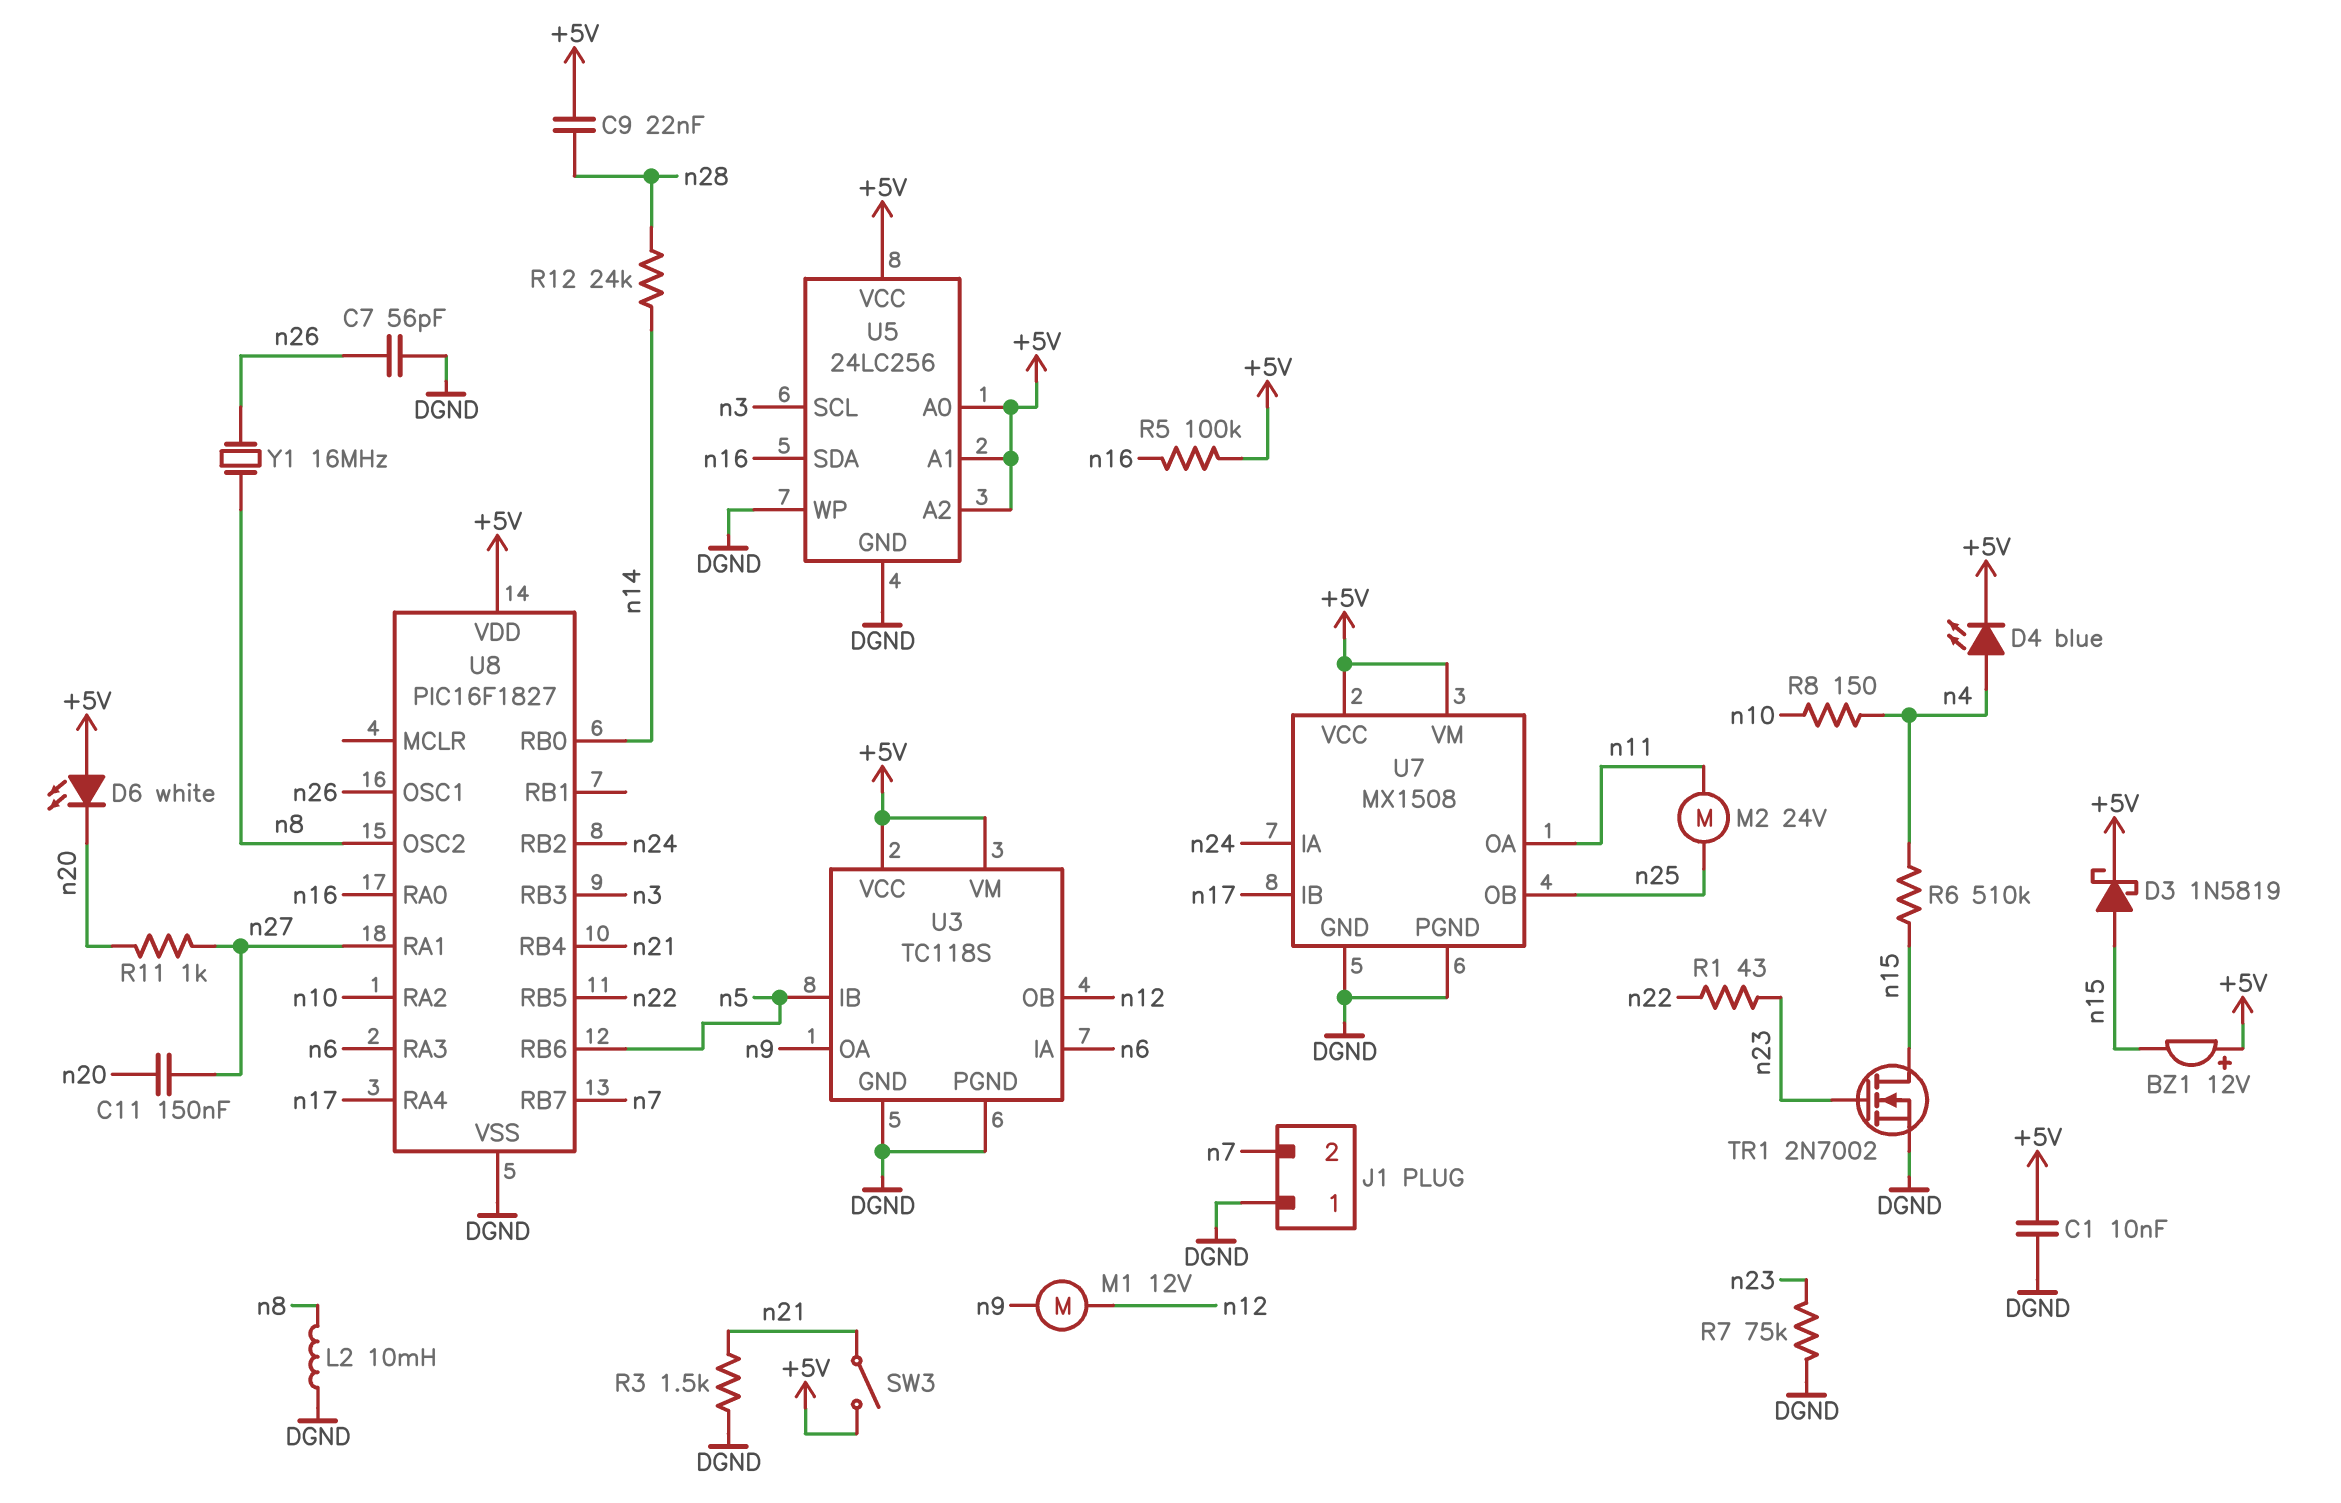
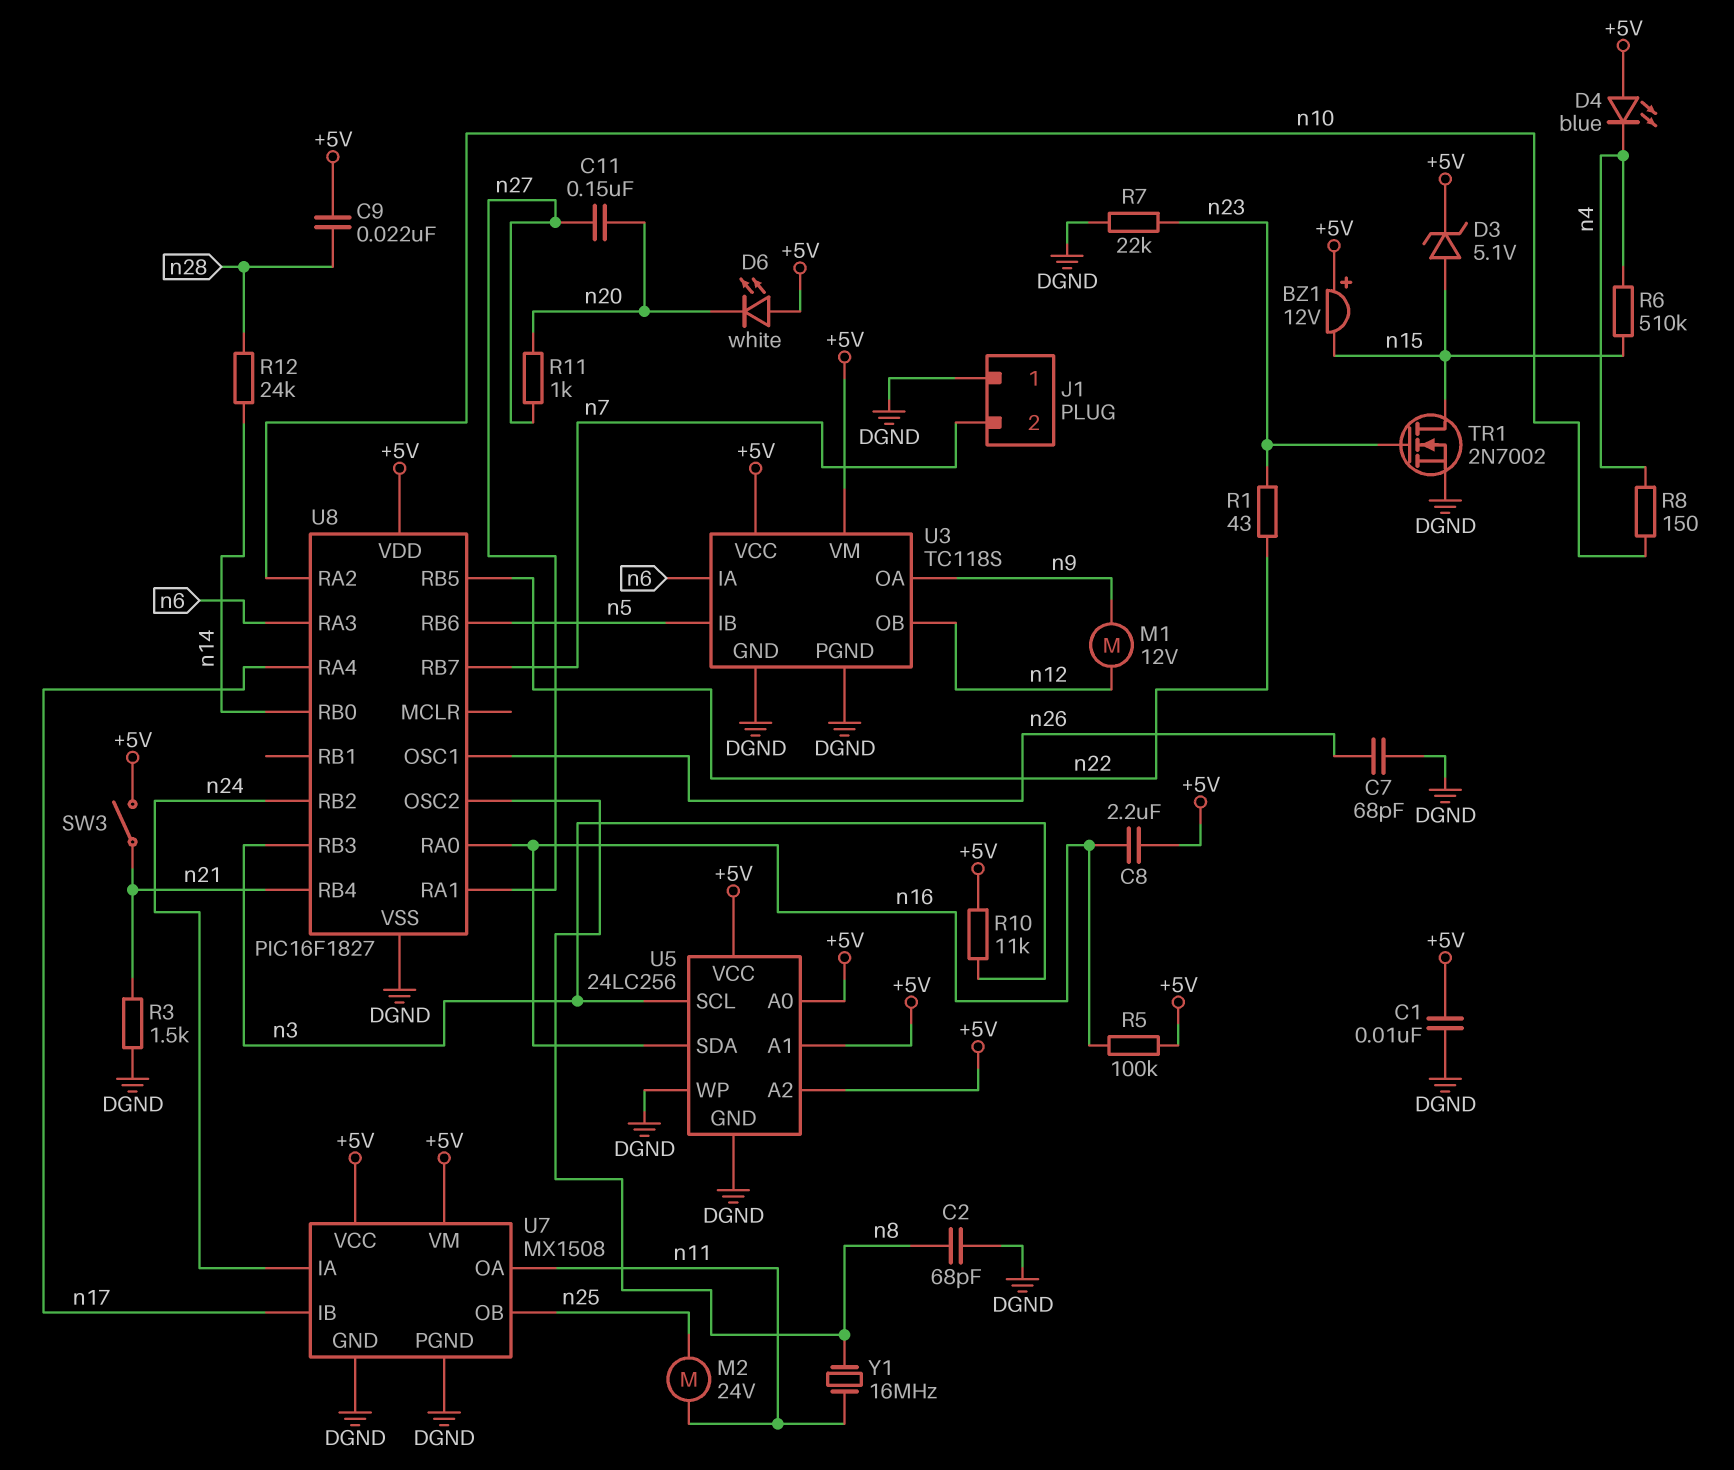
C2: none -> 68pF (DGND, n8)
C7: 56pF (DGND, n26) -> 68pF (DGND, n26)
C8: none -> 2.2uF (+5V, n16)
D3: schottky 1N5819 (A n15, K +5V) -> zener 5.1V (A n15, K +5V)
D4: LED blue (A n4, K +5V) -> LED blue (A +5V, K n4)
L2: 10mH (DGND, n8) -> none
R7: 75k (DGND, n23) -> 22k (DGND, n23)
R10: none -> 11k (+5V, n3)
Y1: 16MHz (n8, n26) -> 16MHz (n8, n11)

